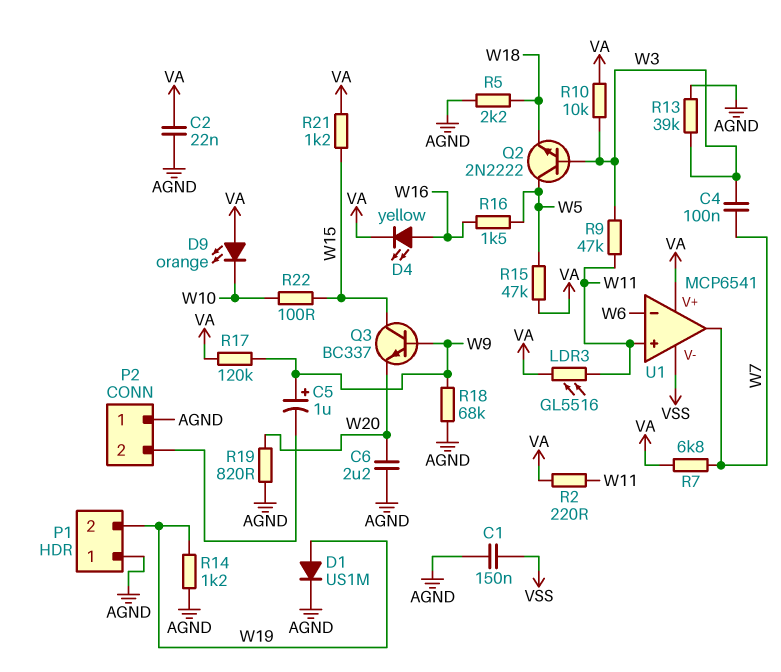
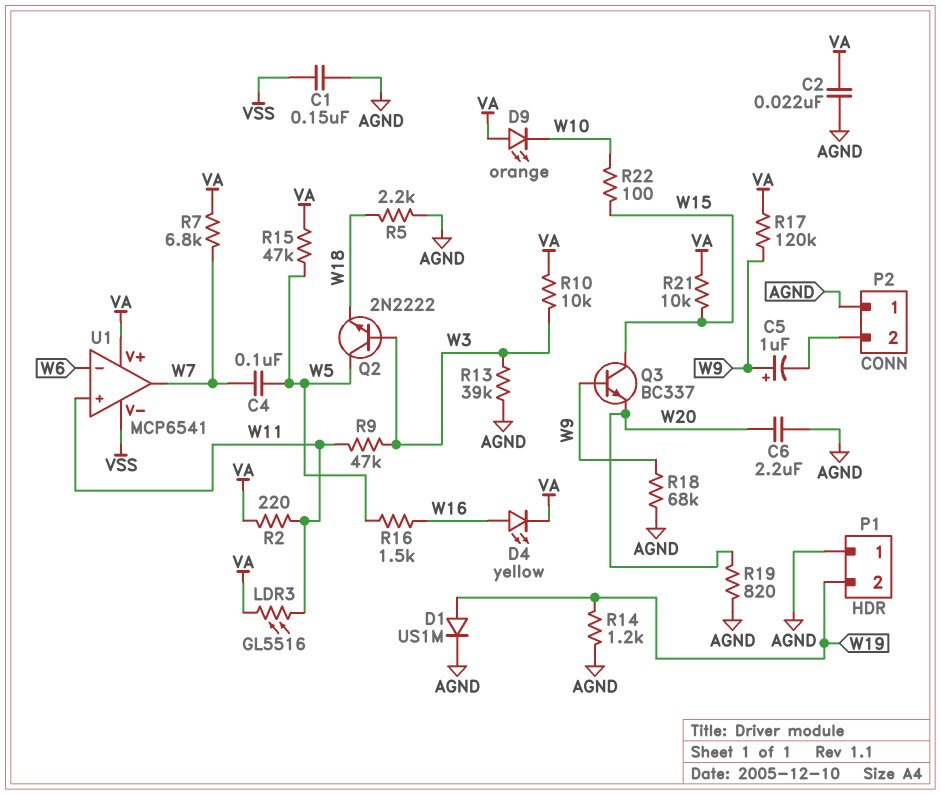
C4: 100nF (W3, W7) -> 100nF (W5, W7)
R21: 1.2k (VA, W15) -> 10k (VA, W15)

